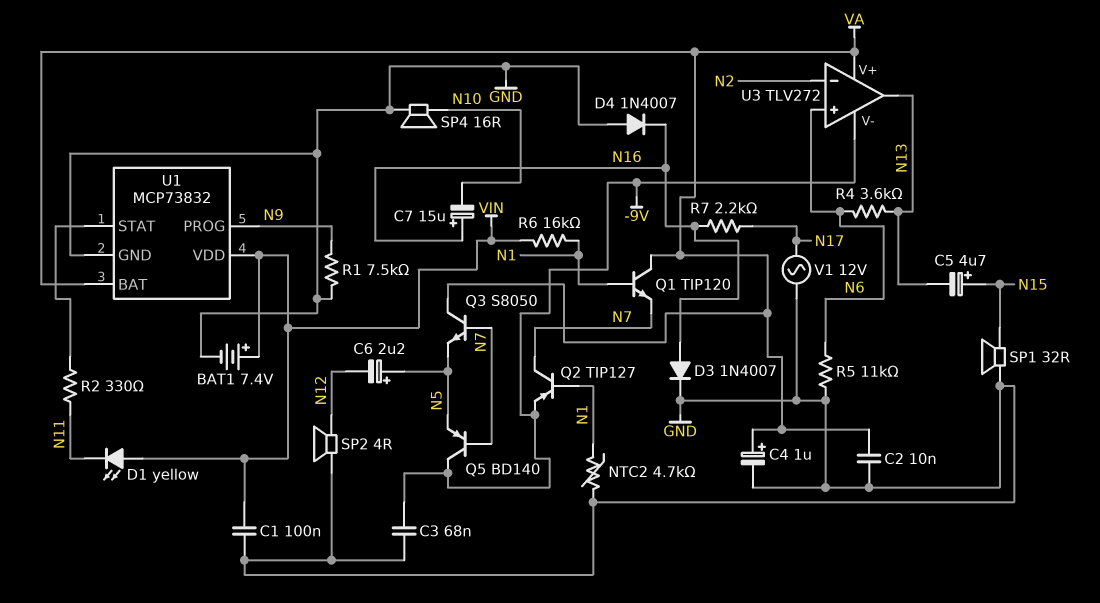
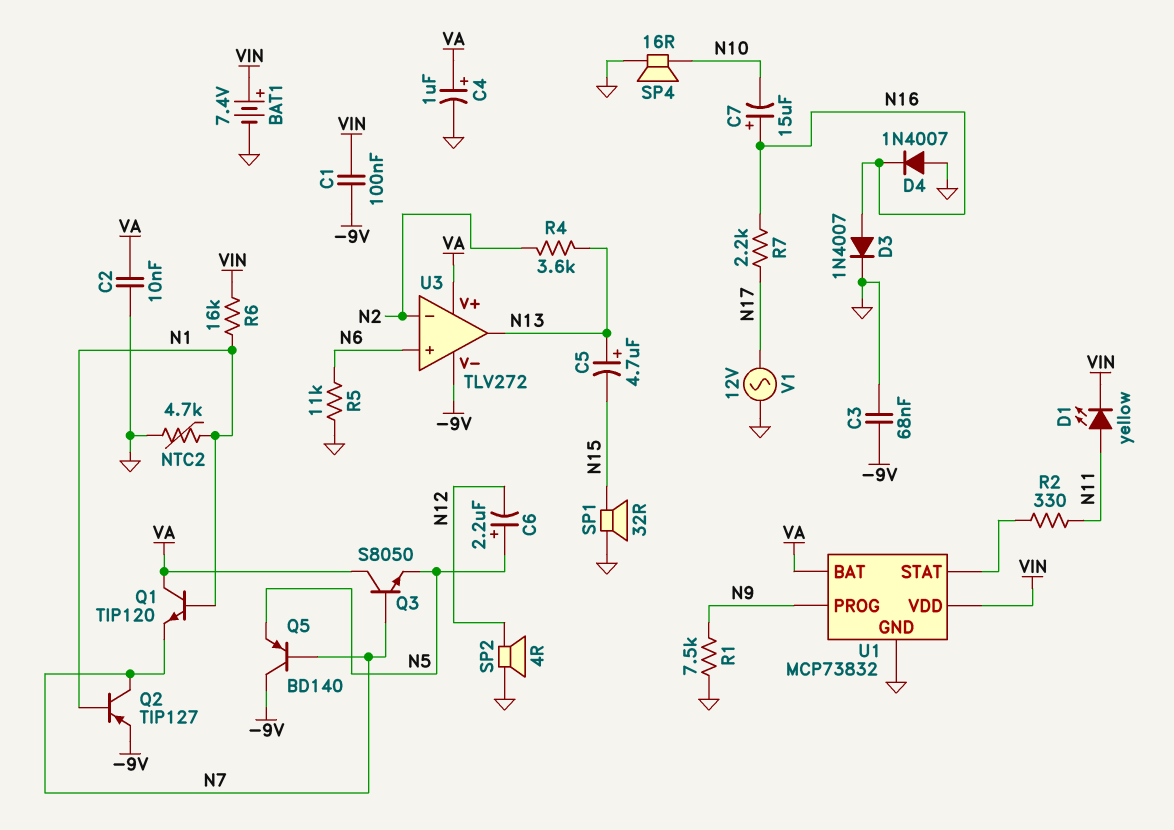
C1: 100nF (GND, VIN) -> 100nF (-9V, VIN)
C5: 4.7uF (plus N15, minus N13) -> 4.7uF (plus N13, minus N15)
D1: LED yellow (A VIN, K N11) -> LED yellow (A N11, K VIN)
R4: 3.6k (N6, N13) -> 3.6k (N2, N13)

